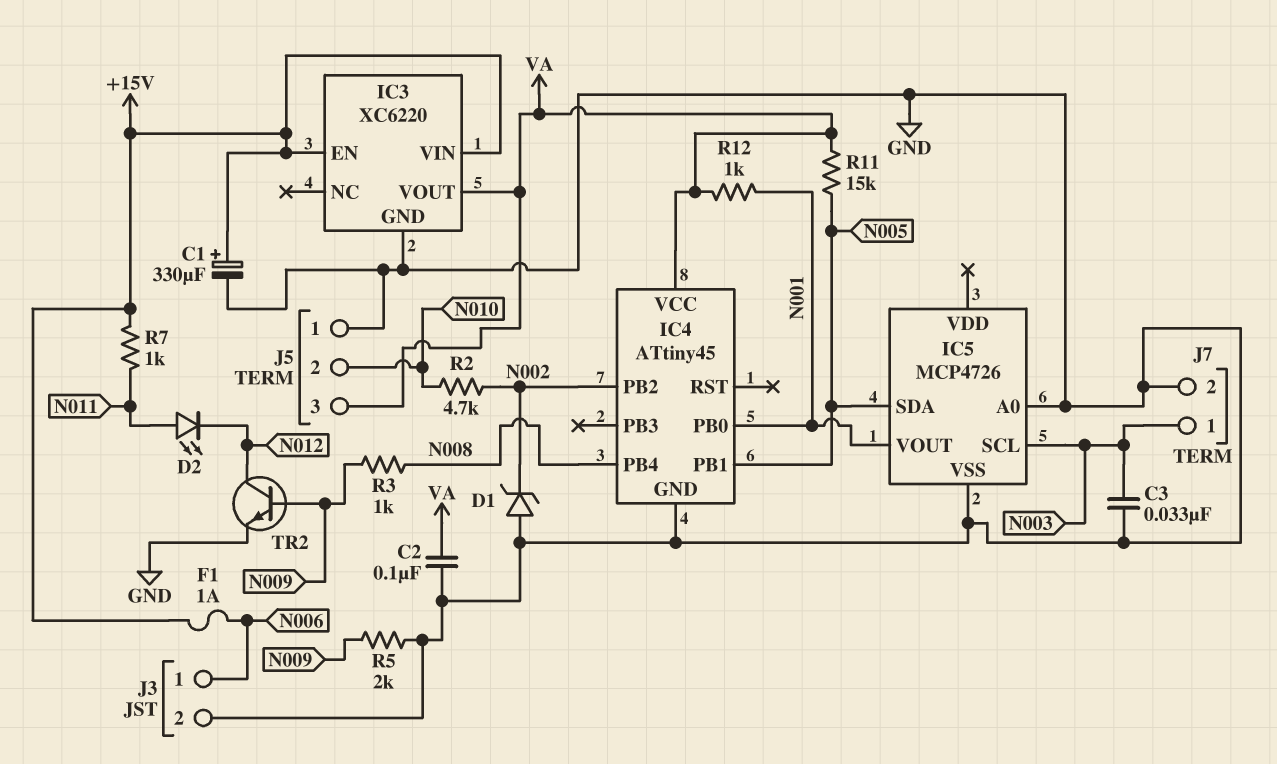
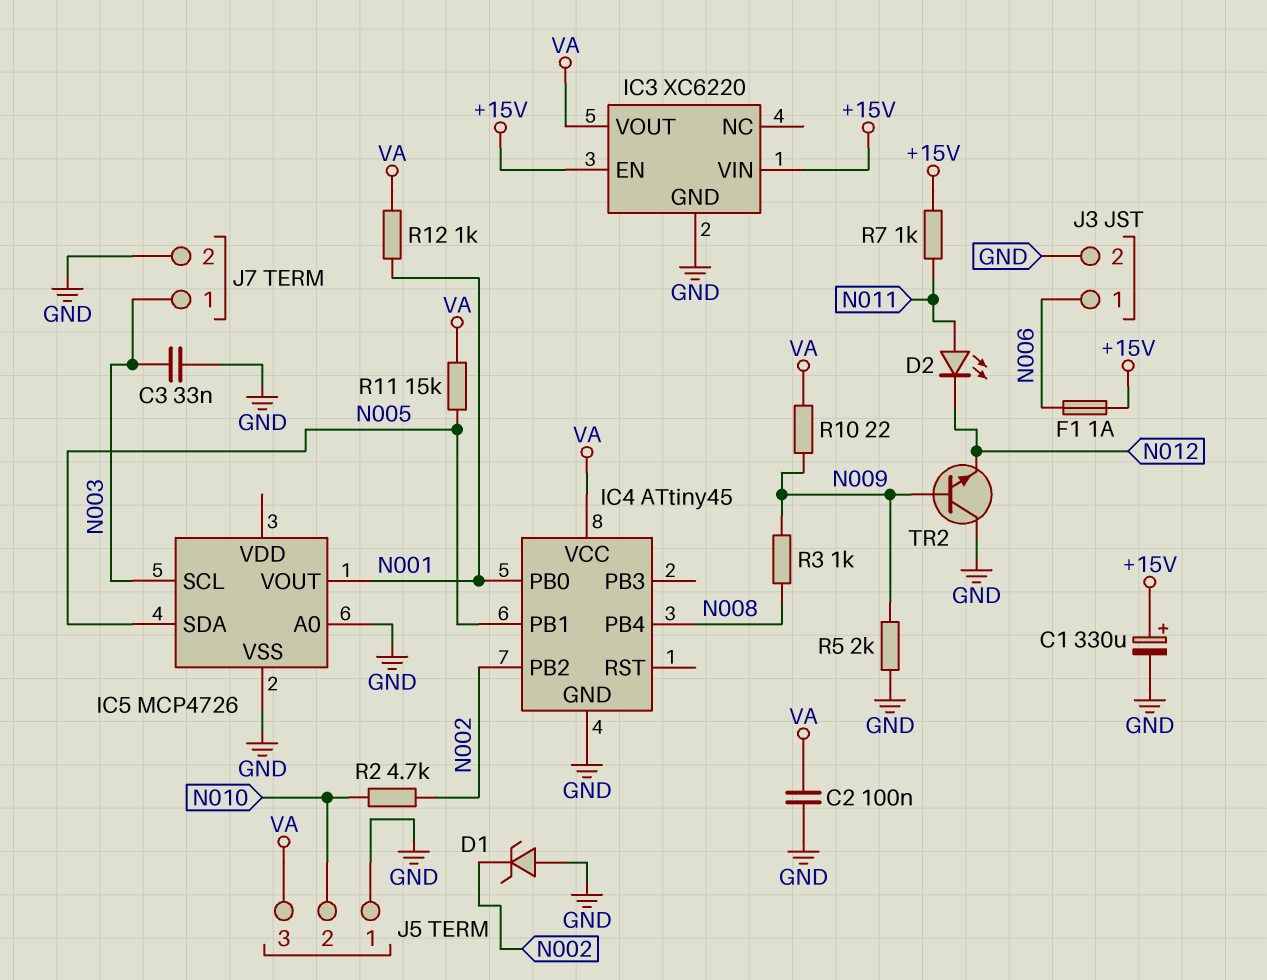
R10: none -> 22 (N009, VA)
TR2: NPN (B N009, C N012, E GND) -> NPN (B N009, C GND, E N012)

